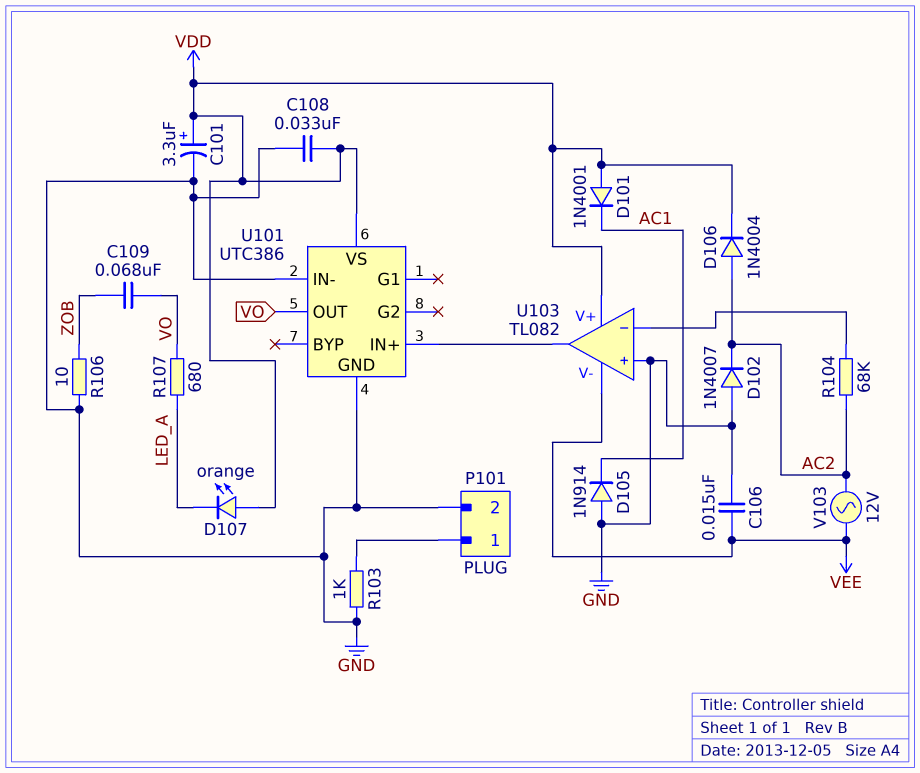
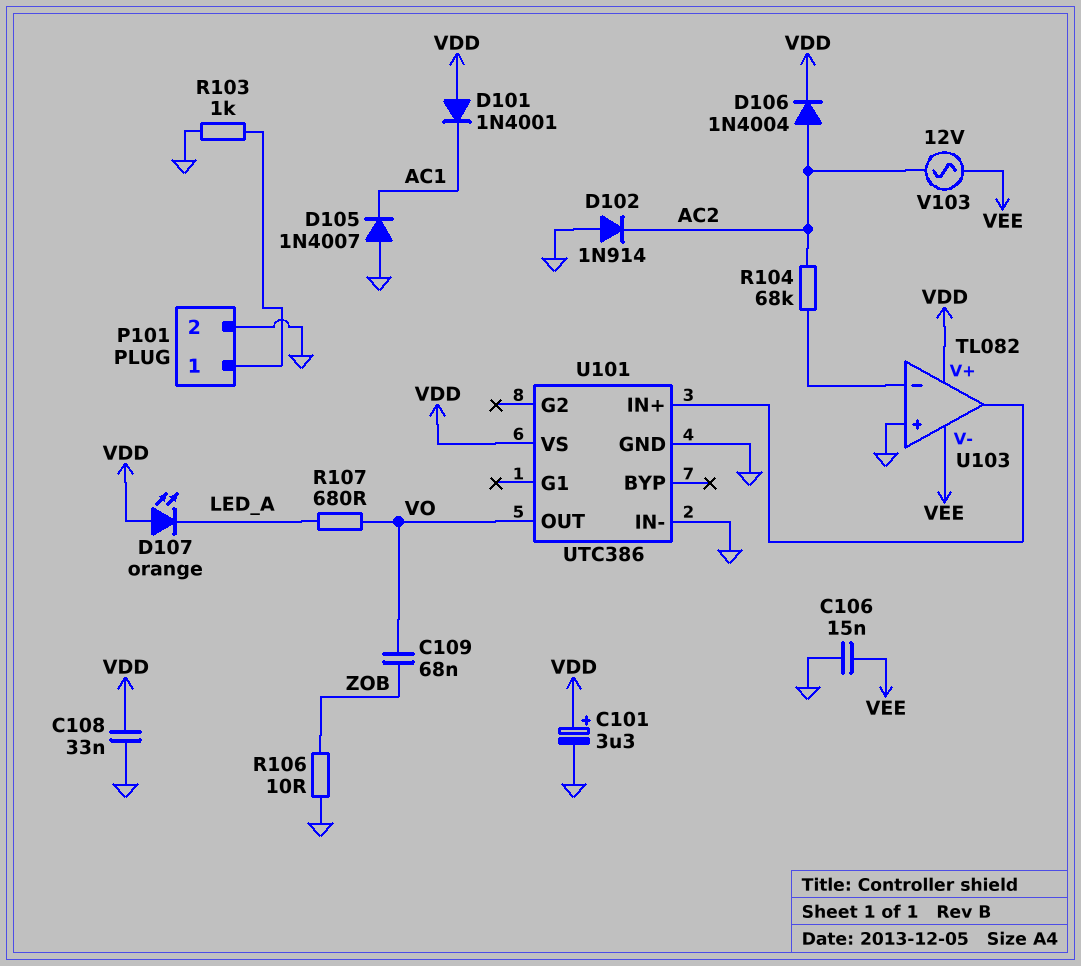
D102: diode 1N4007 (A GND, K AC2) -> diode 1N914 (A GND, K AC2)
D105: diode 1N914 (A GND, K AC1) -> diode 1N4007 (A GND, K AC1)

